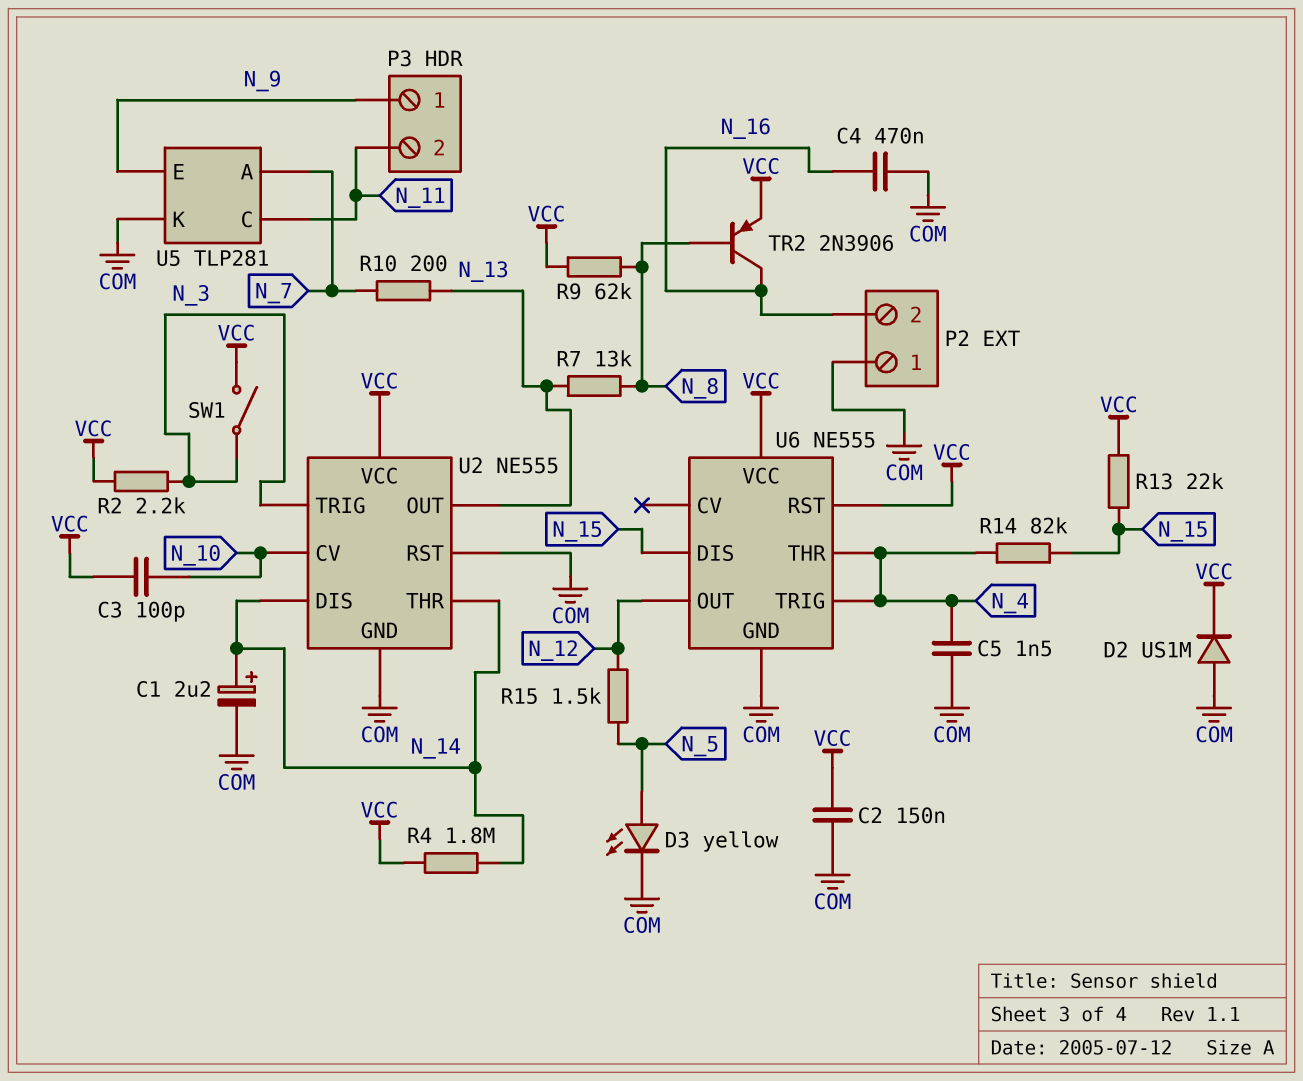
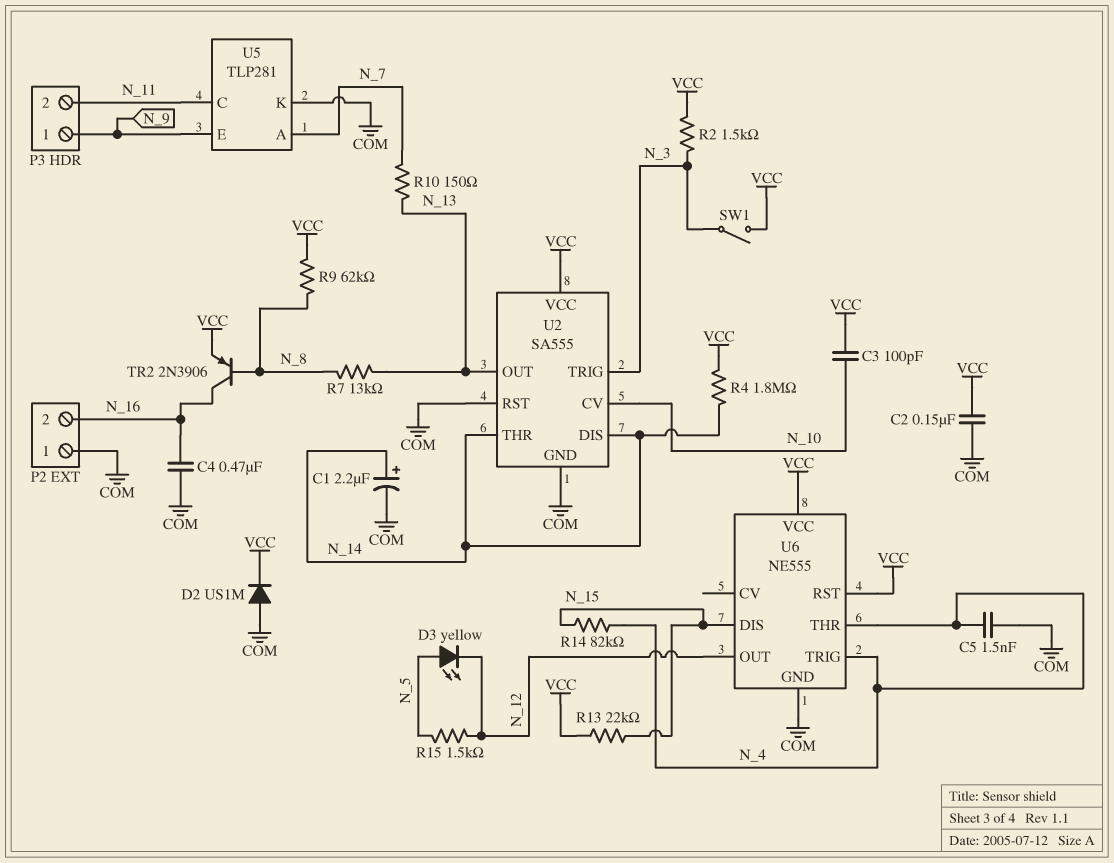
D3: LED yellow (A N_5, K COM) -> LED yellow (A N_5, K N_12)
R2: 2.2k (N_3, VCC) -> 1.5k (N_3, VCC)
R10: 200 (N_7, N_13) -> 150 (N_7, N_13)
U2: NE555 -> SA555

